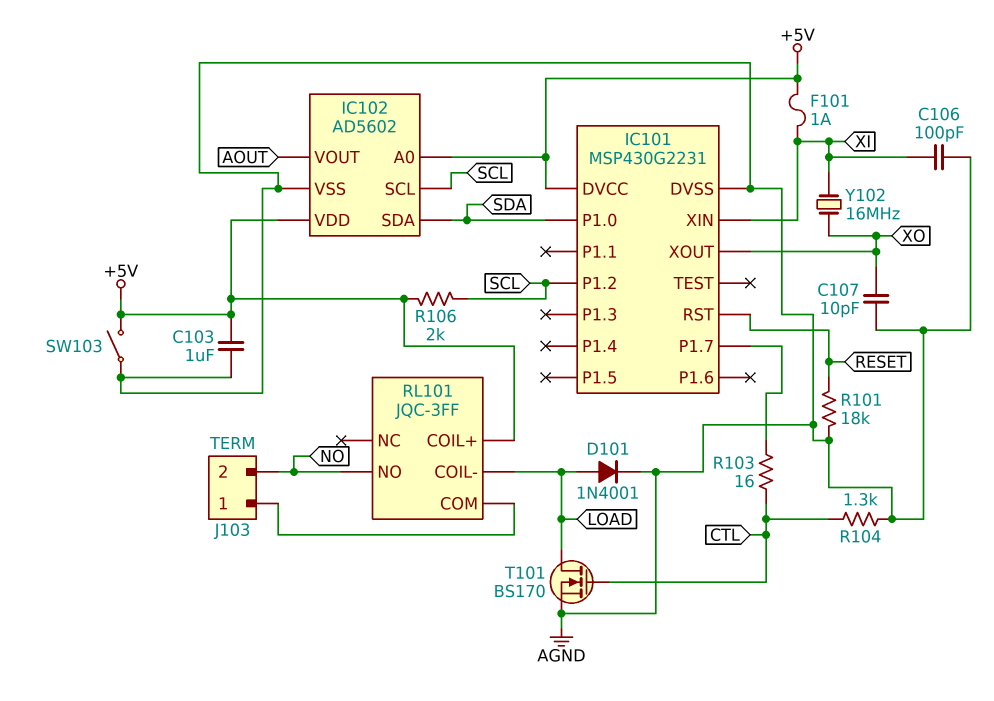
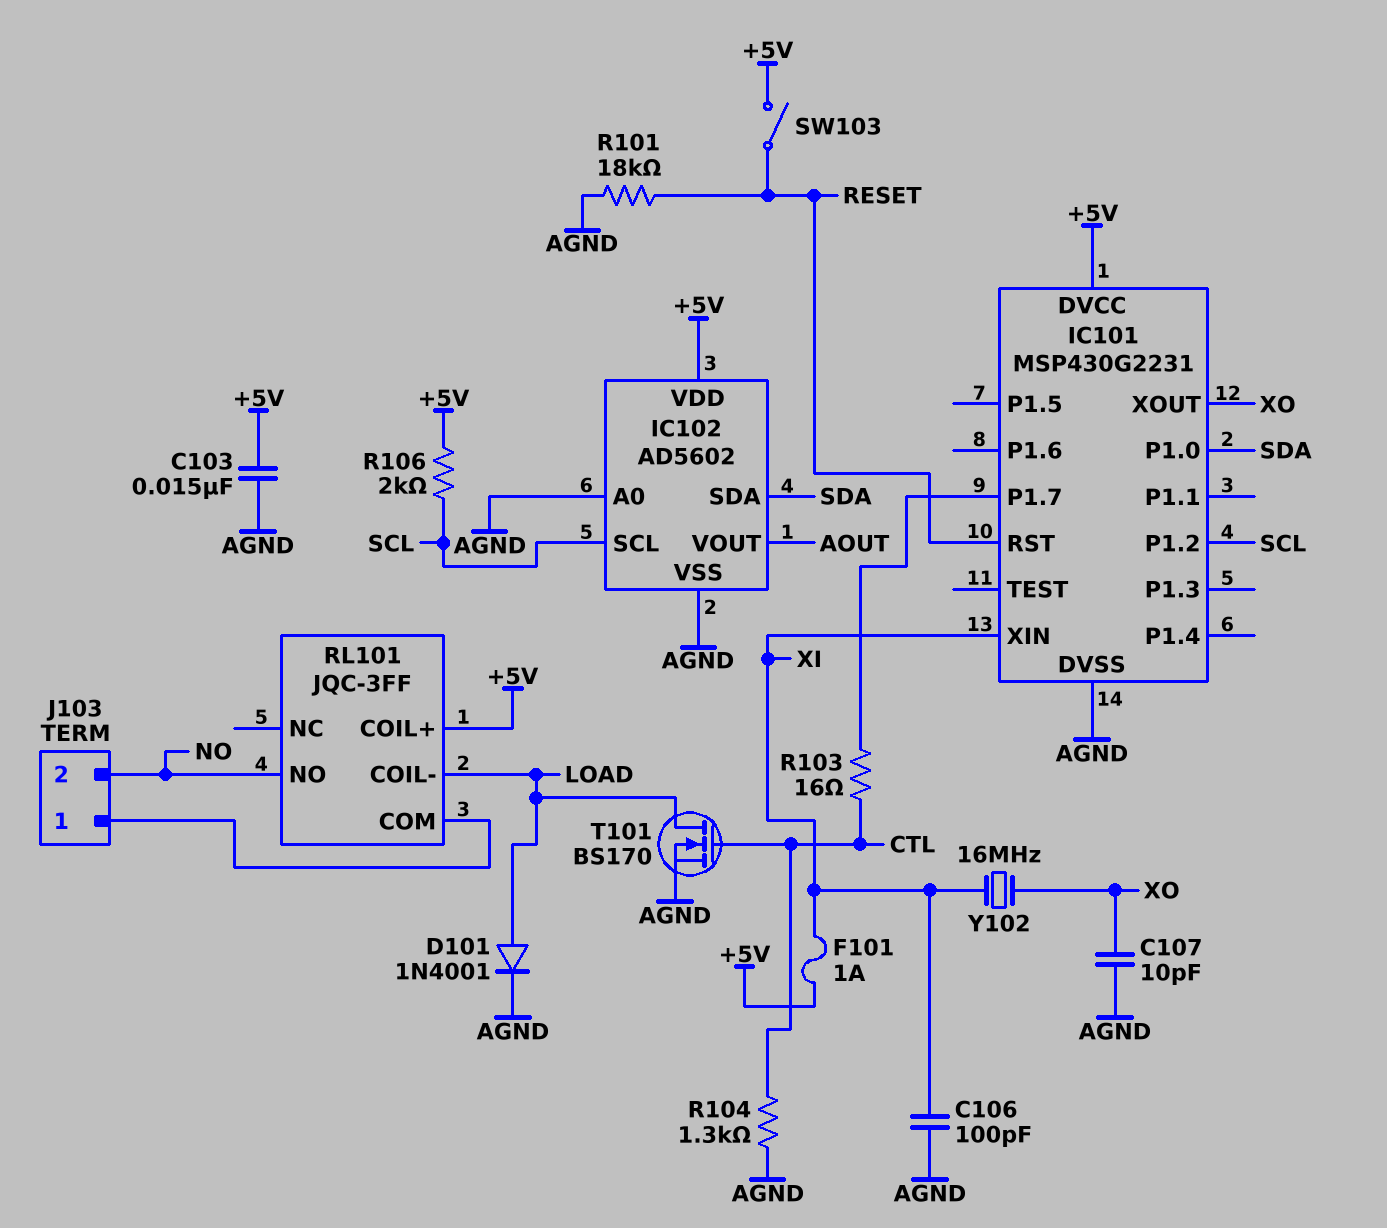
C103: 1uF (+5V, AGND) -> 15nF (+5V, AGND)
IC102 pin A0: +5V -> AGND
SW103: switch (+5V, AGND) -> switch (+5V, RESET)

